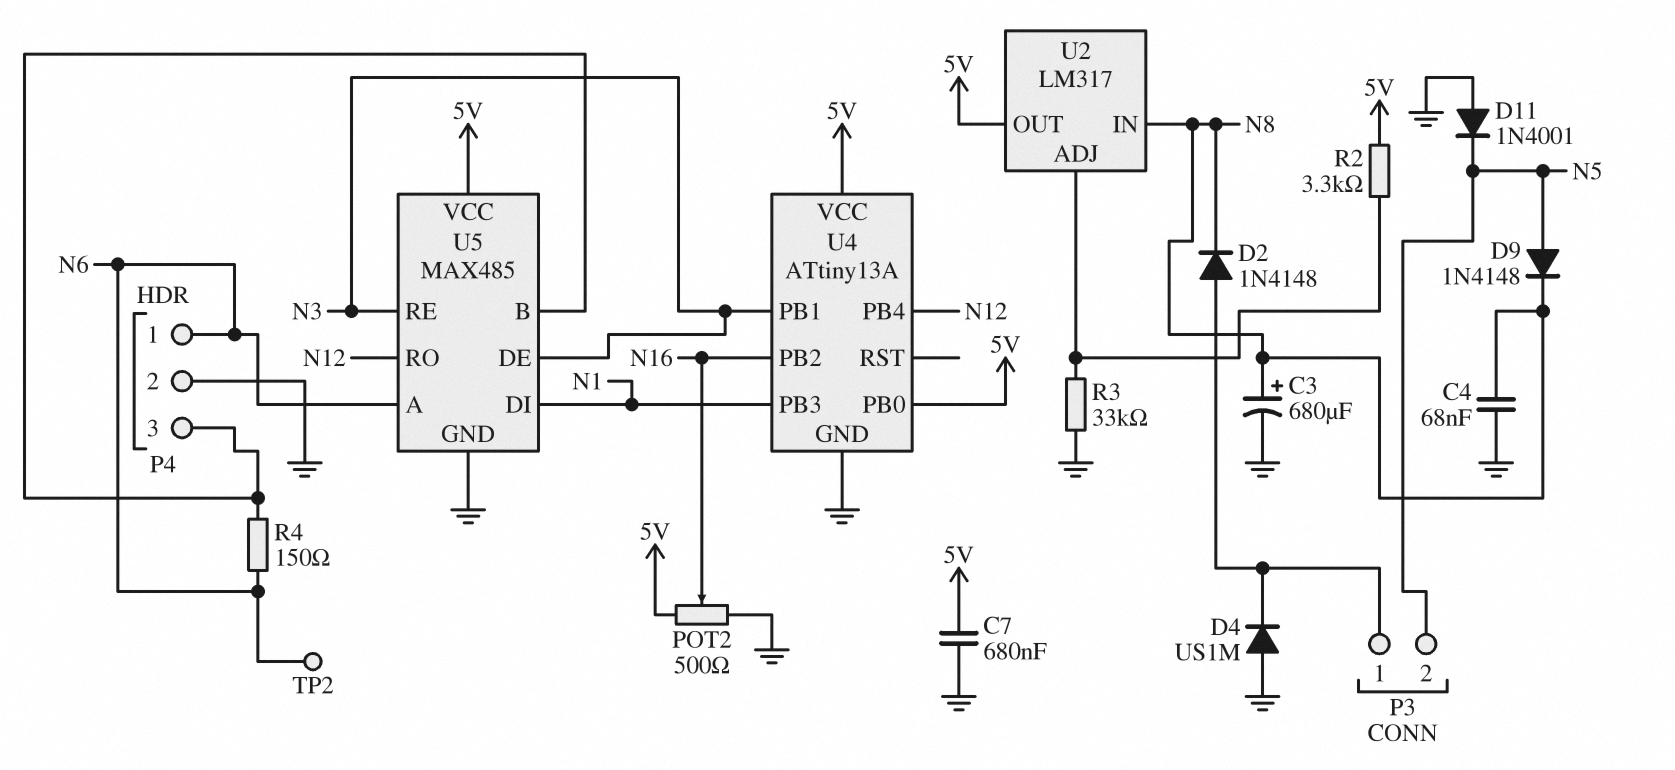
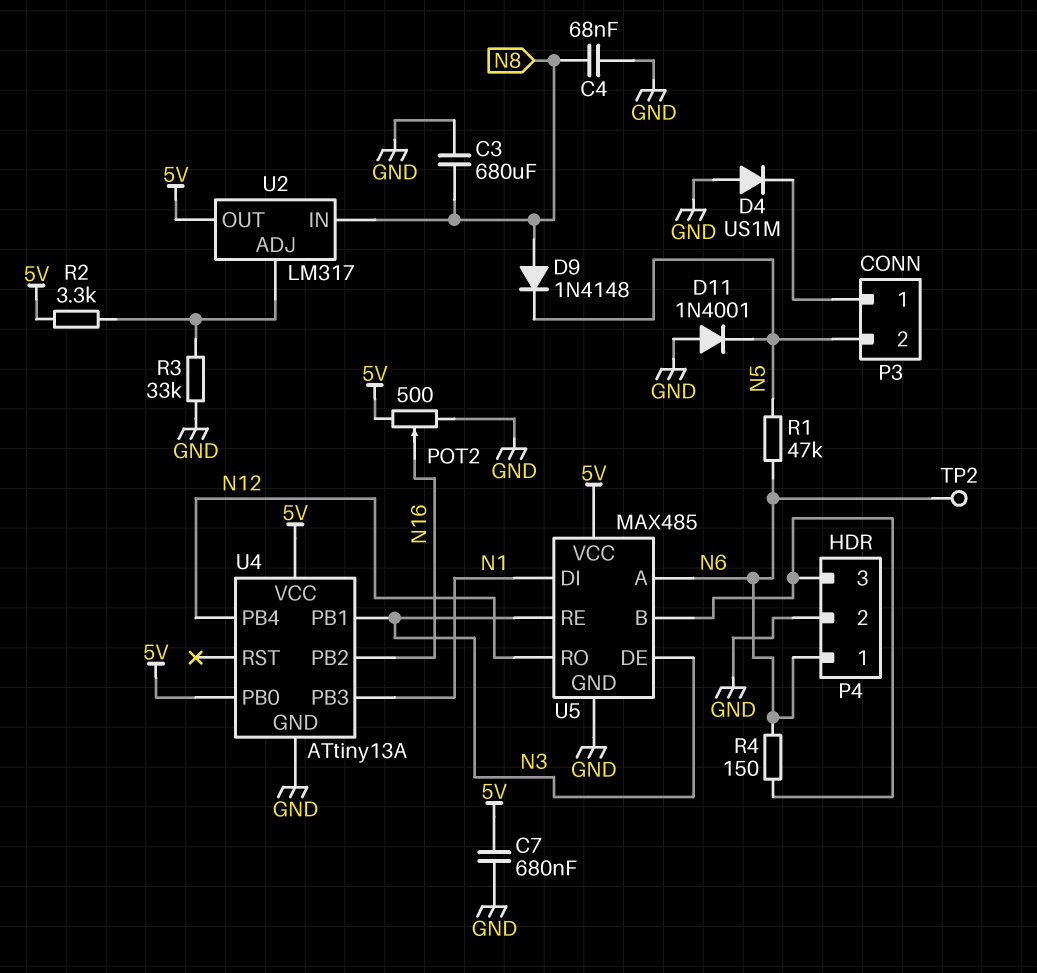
C3: 680uF (plus N8, minus GND) -> 680uF (GND, N8)
D2: diode 1N4148 (A P3/1, K N8) -> none
D9: diode 1N4148 (A N5, K N8) -> diode 1N4148 (A N8, K N5)
R1: none -> 47k (N5, N6)

